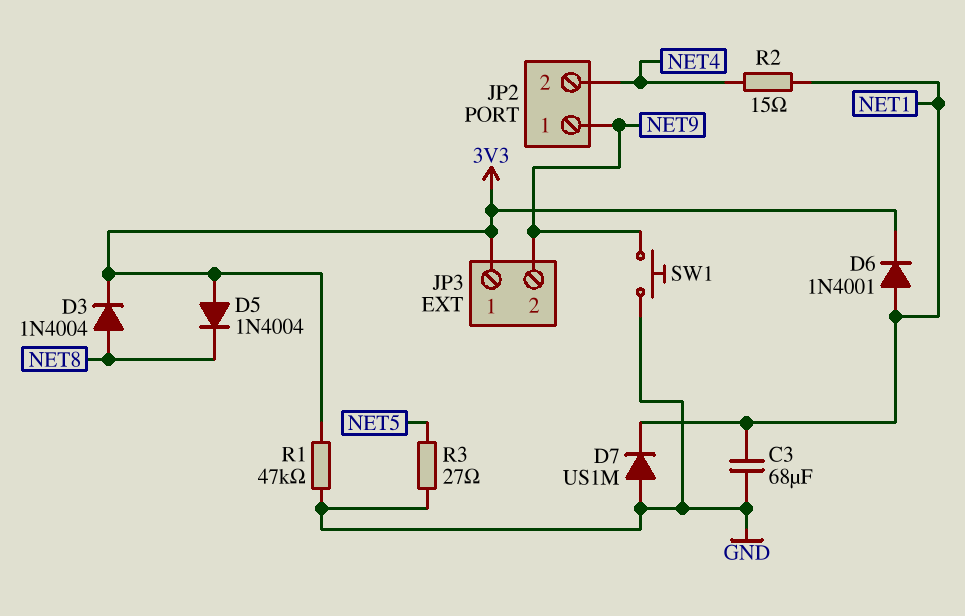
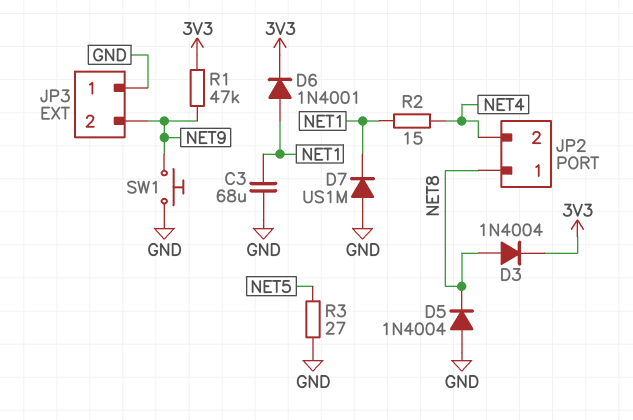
D5: diode 1N4004 (A 3V3, K NET8) -> diode 1N4004 (A GND, K NET8)
JP2 pin 1: NET9 -> NET8
JP3 pin 1: 3V3 -> GND
R1: 47k (3V3, GND) -> 47k (3V3, NET9)

